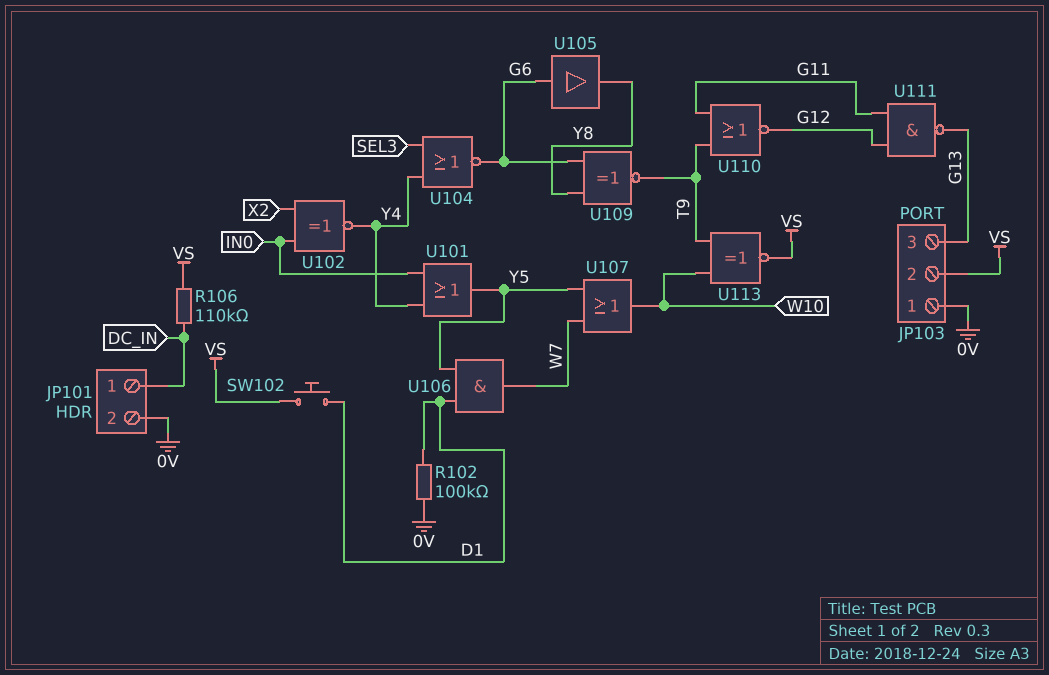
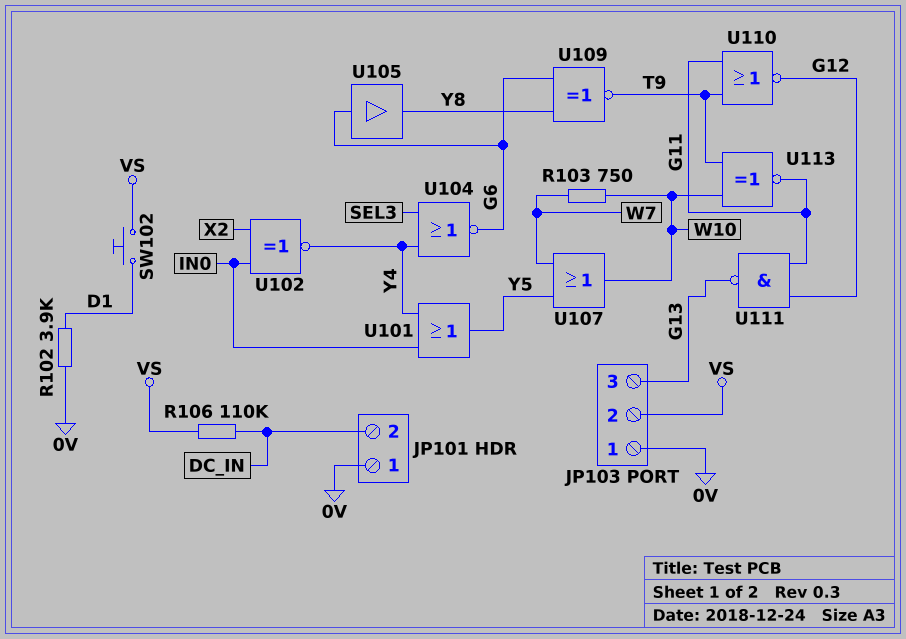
JP101 pin 1: DC_IN -> 0V
JP101 pin 2: 0V -> DC_IN
R102: 100k (0V, D1) -> 3.9k (0V, D1)
R103: none -> 750 (W7, W10)
U106: AND (in D1, in Y5, out W7) -> none
U113: XNOR (in T9, in W10, out VS) -> XNOR (in T9, in W10, out G11)

